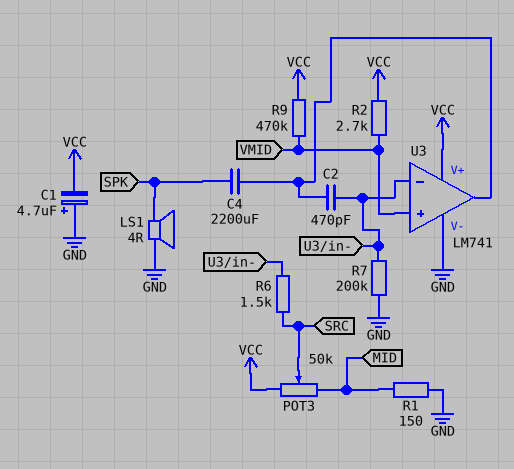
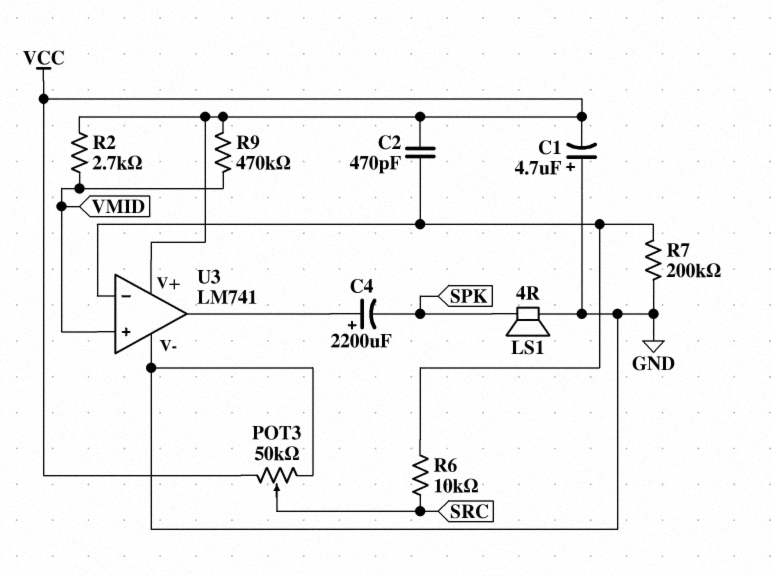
C2: 470pF (U3/in-, U3/out) -> 470pF (U3/in-, VCC)
C4: 2200uF (SPK, U3/out) -> 2200uF (plus U3/out, minus SPK)
POT3: 50k (MID, VCC, wiper SRC) -> 50k (GND, VCC, wiper SRC)
R1: 150 (GND, MID) -> none
R6: 1.5k (SRC, U3/in-) -> 10k (SRC, U3/in-)

